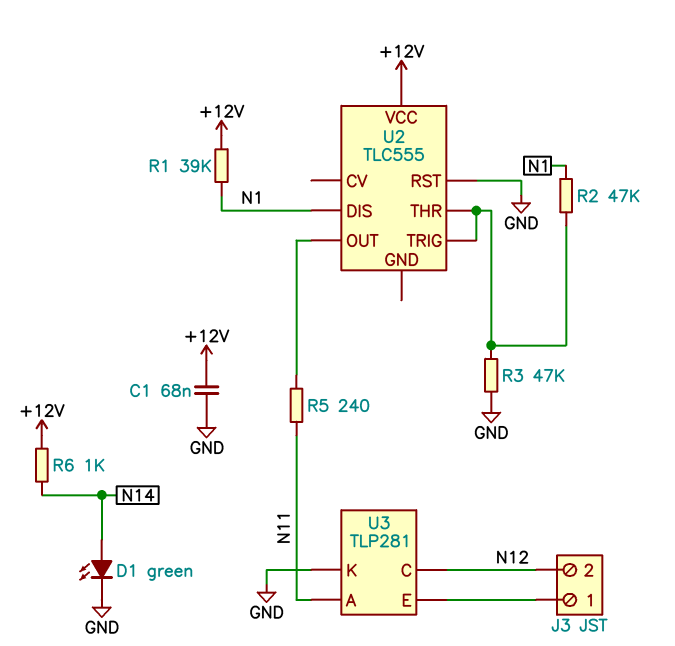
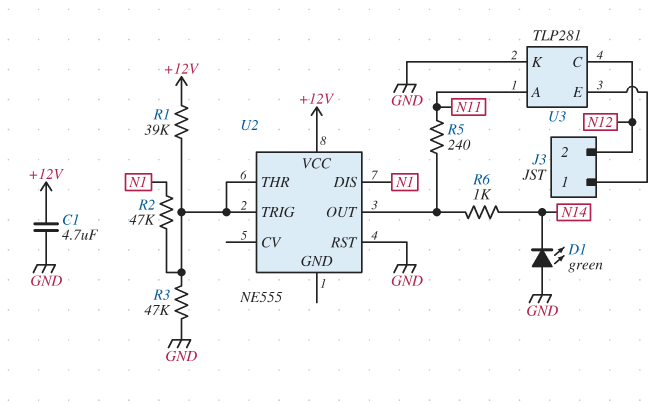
C1: 68nF (+12V, GND) -> 4.7uF (+12V, GND)
D1: LED green (A N14, K GND) -> LED green (A GND, K N14)
R1: 39k (+12V, N1) -> 39k (+12V, U2/THR)
R6: 1k (+12V, N14) -> 1k (N14, U2/OUT)
U2: TLC555 -> NE555

